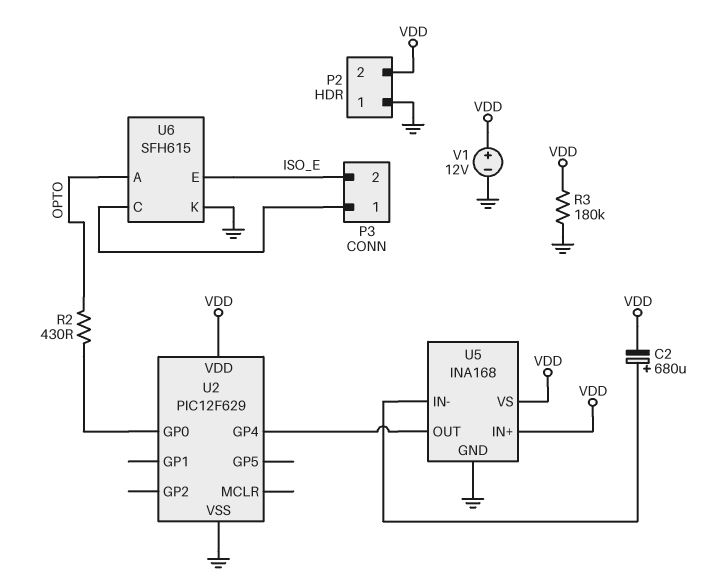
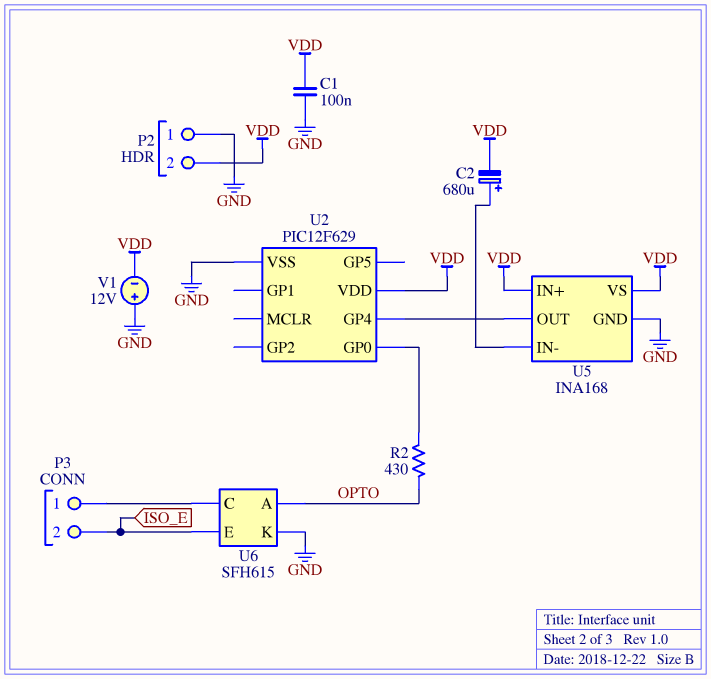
C1: none -> 100nF (GND, VDD)
R3: 180k (GND, VDD) -> none
V1: 12V (plus VDD, minus GND) -> 12V (plus GND, minus VDD)

